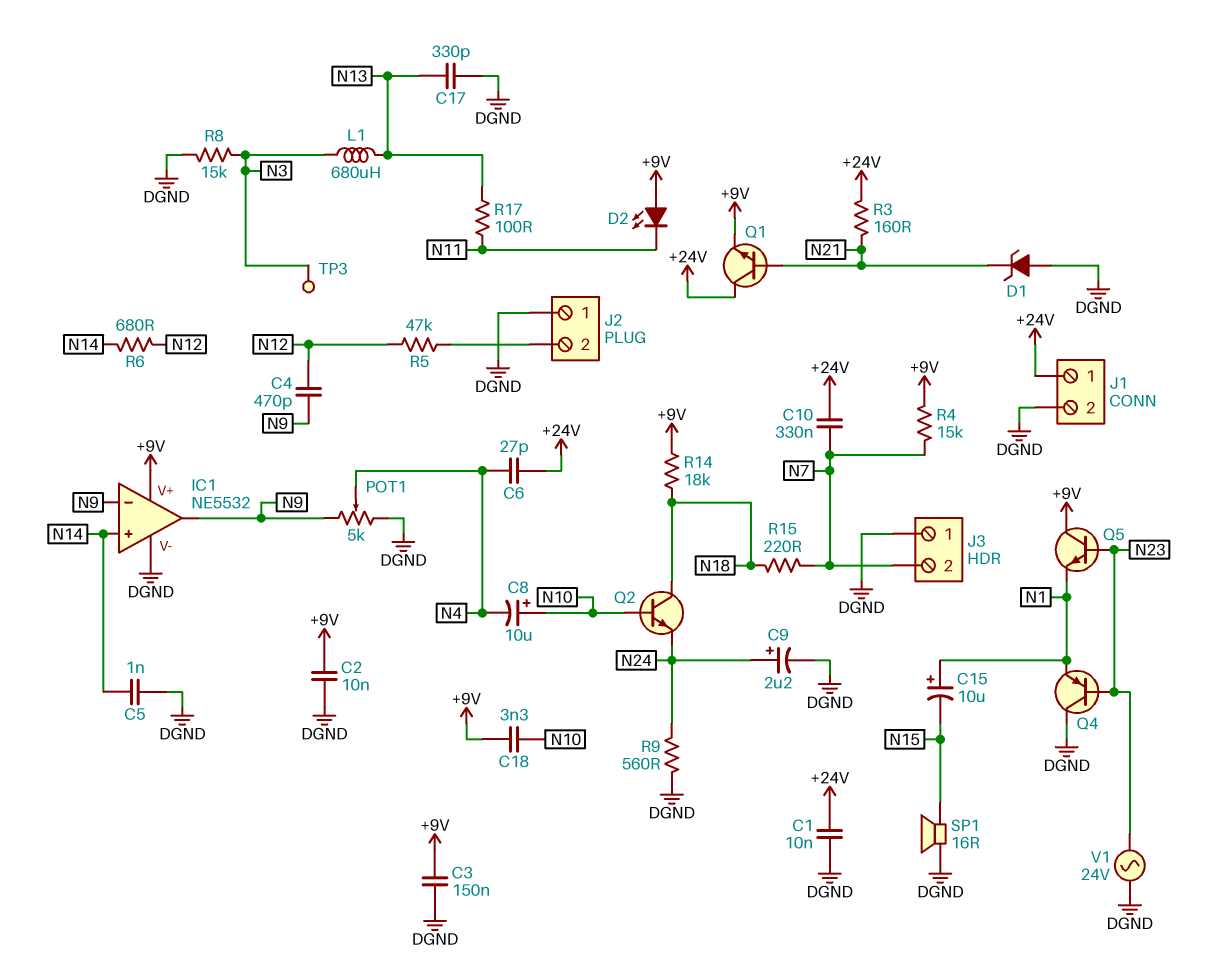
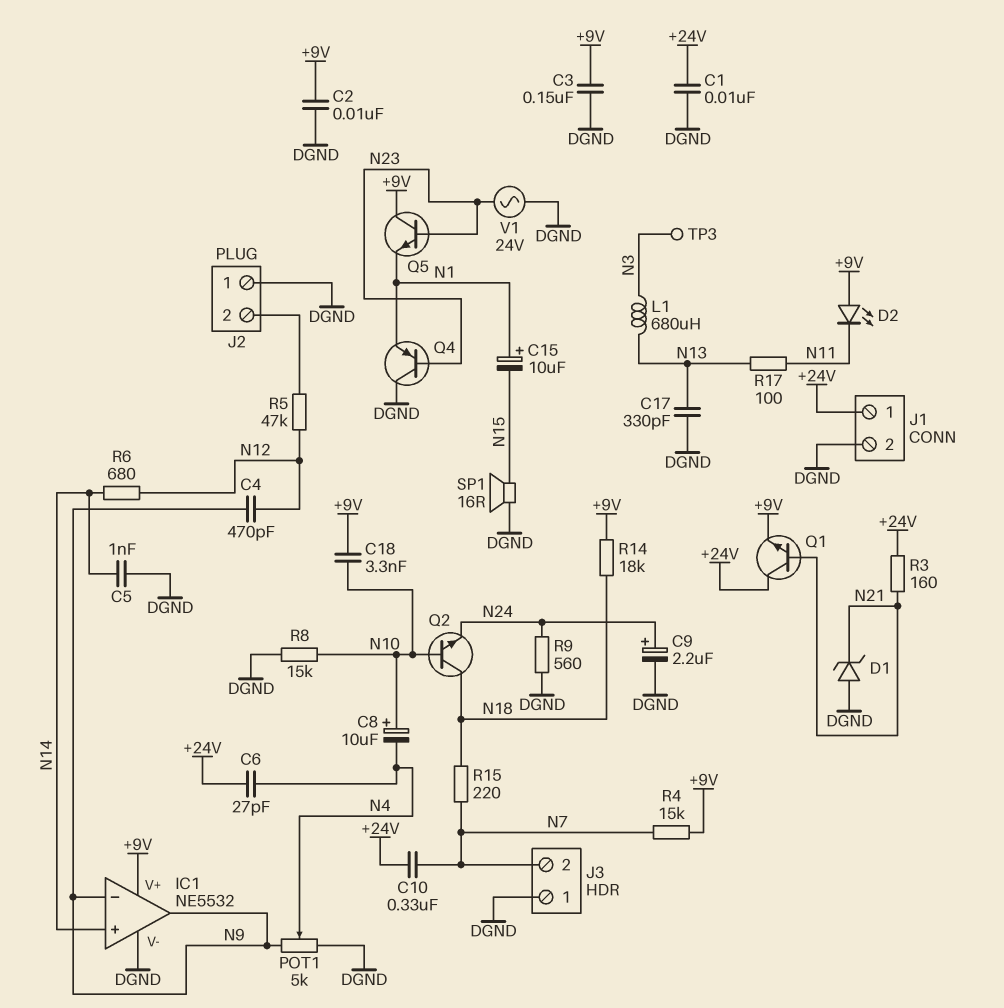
R8: 15k (DGND, N3) -> 15k (DGND, N10)

